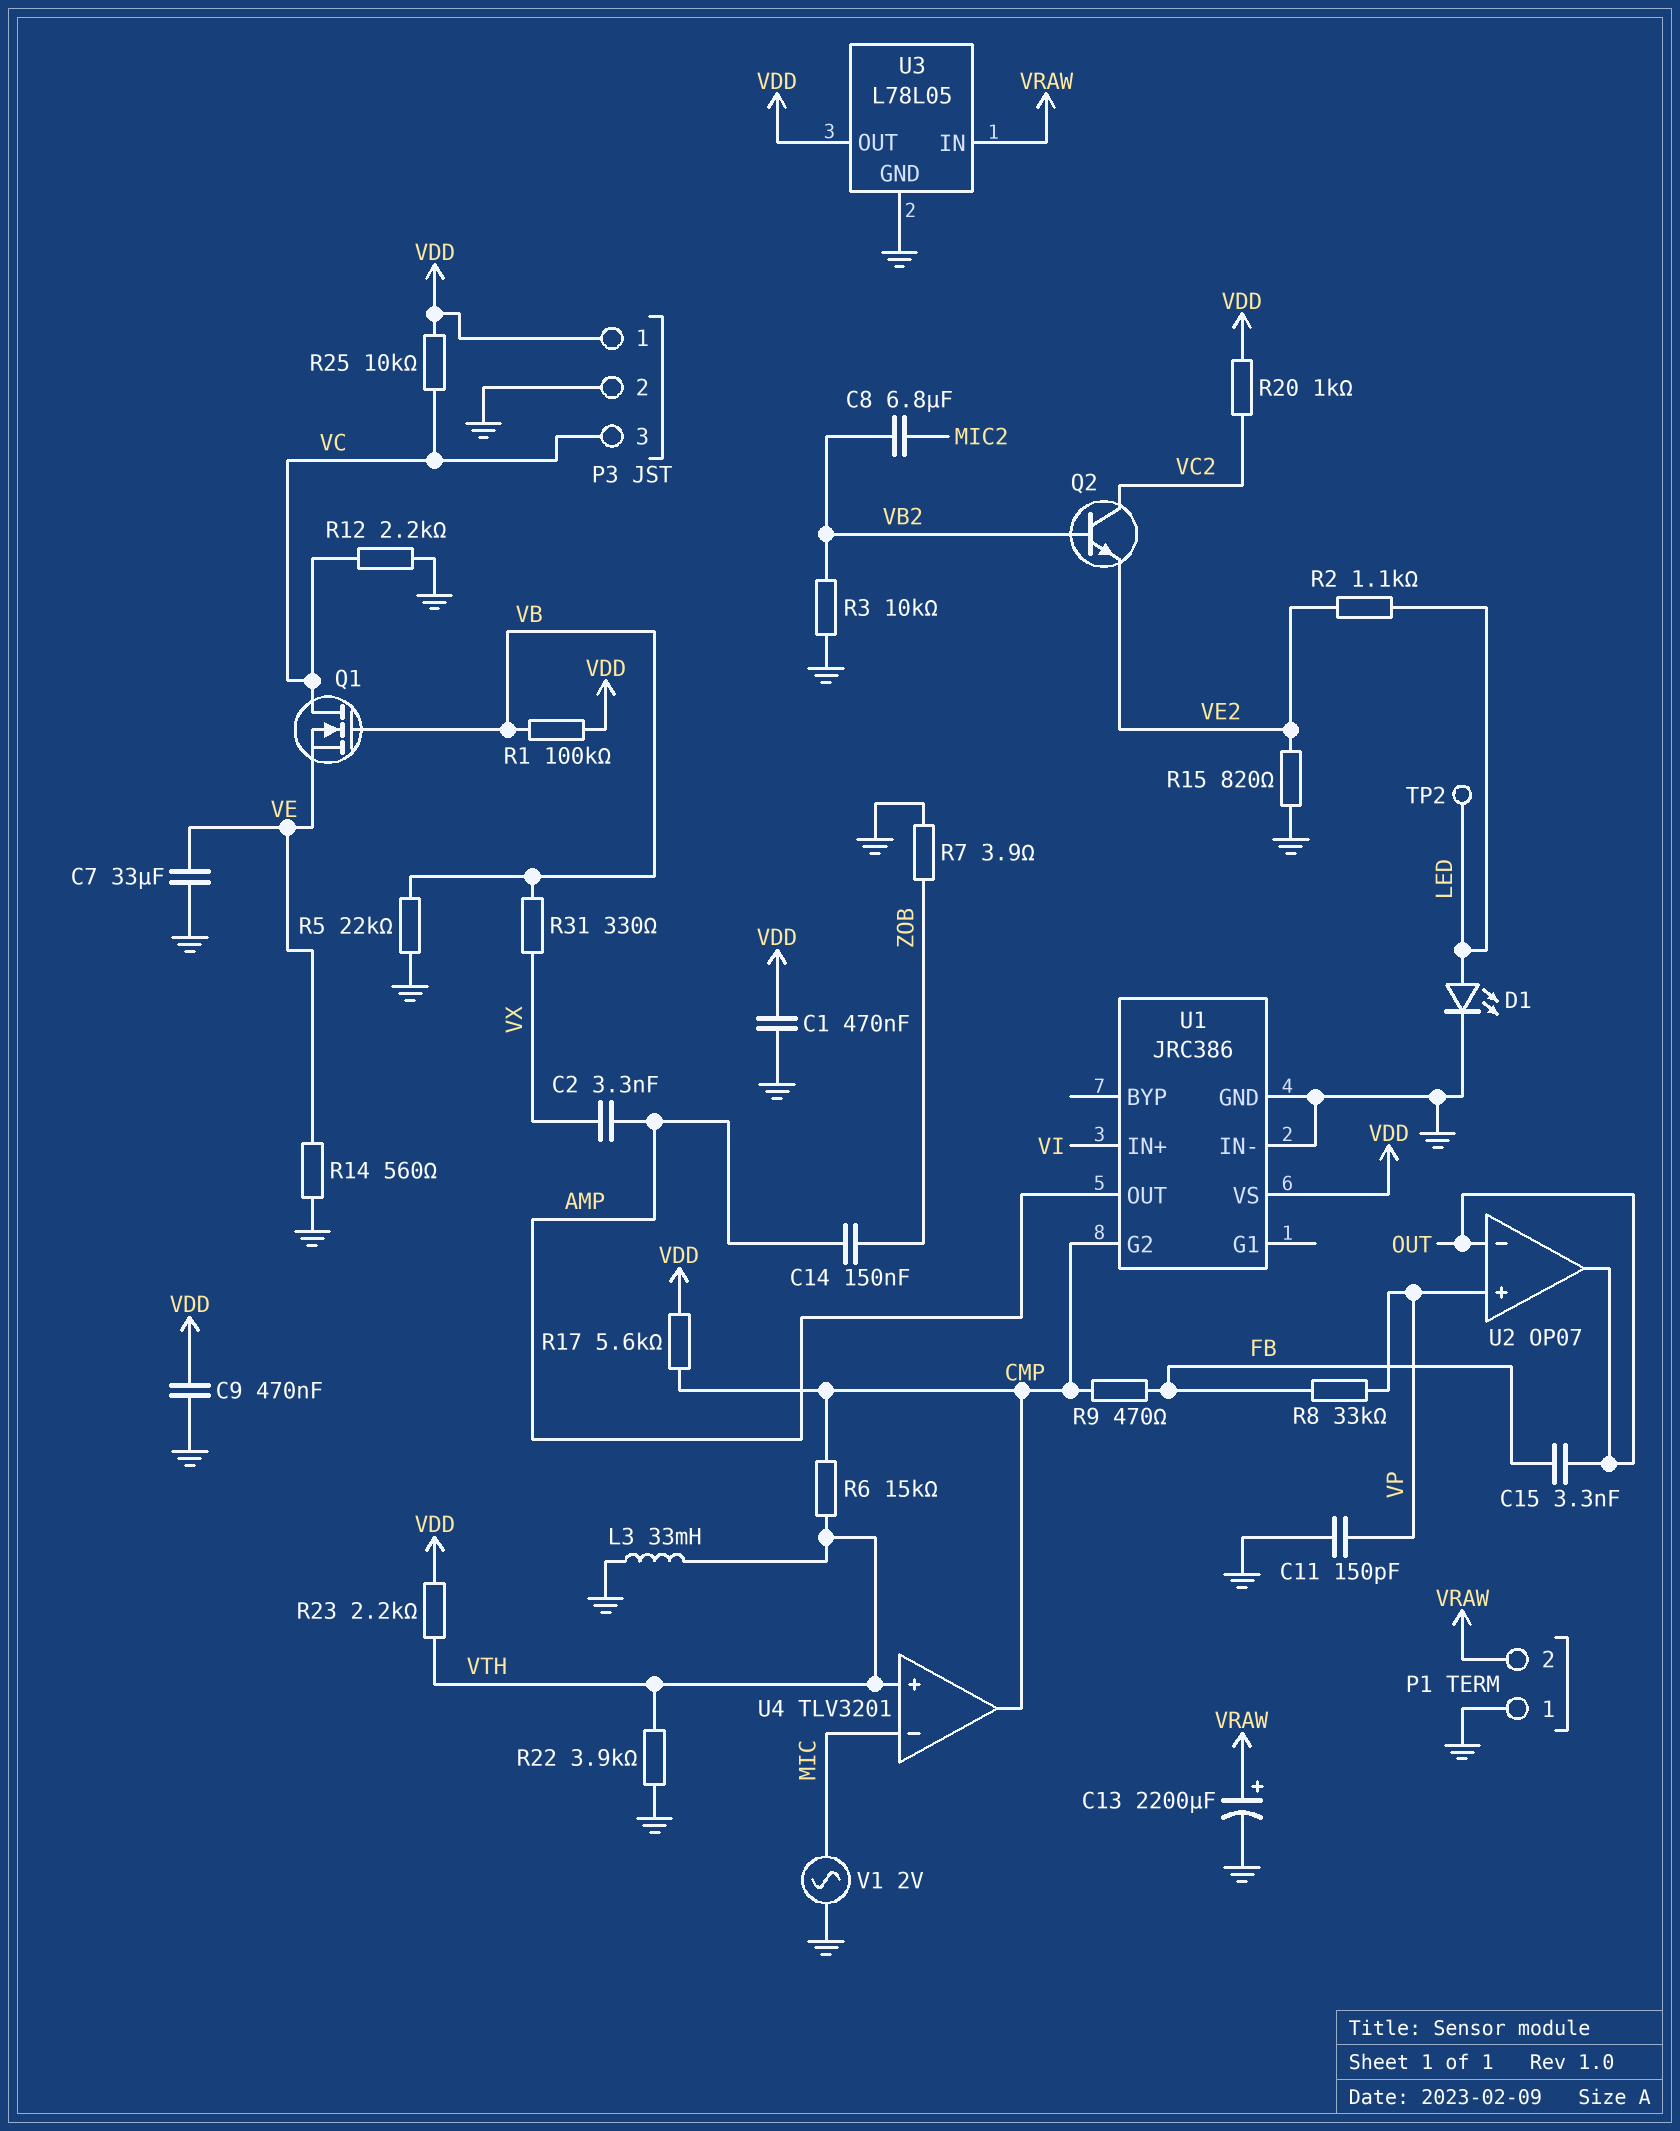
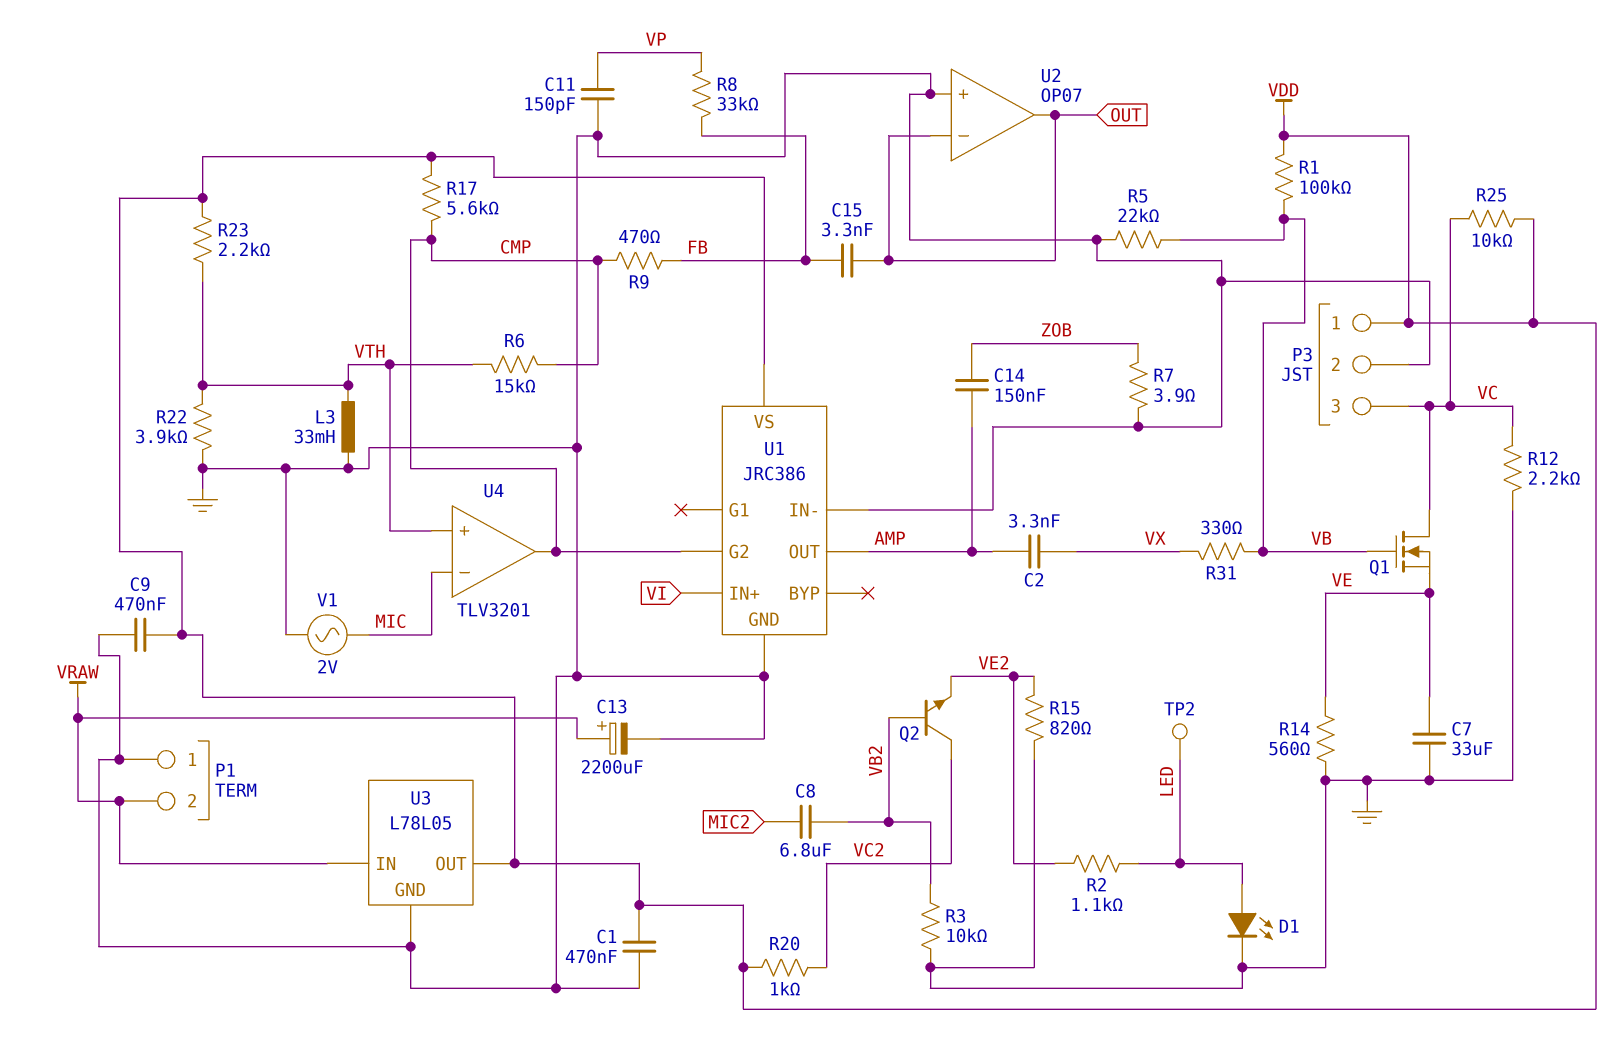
U2 pin in+: VP -> GND

